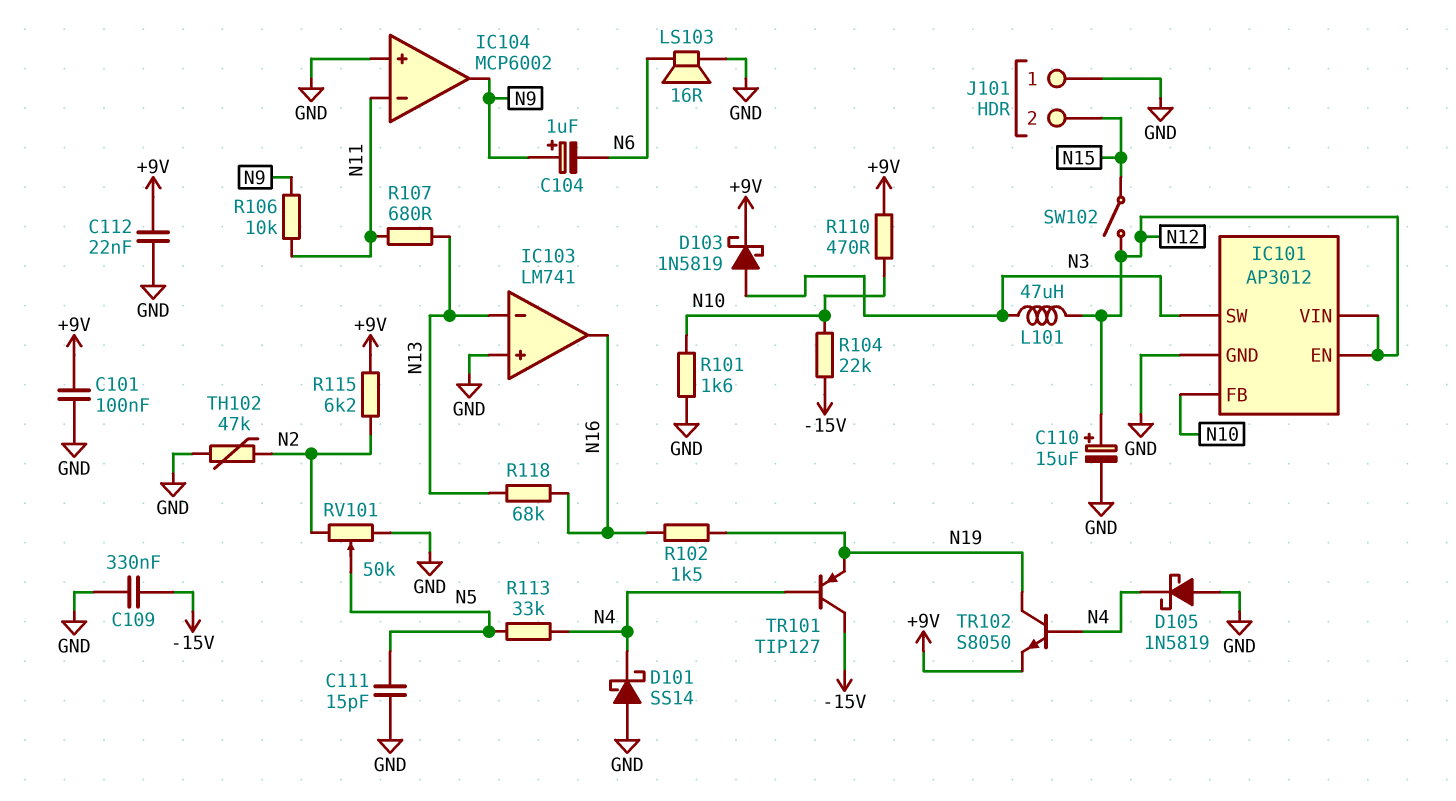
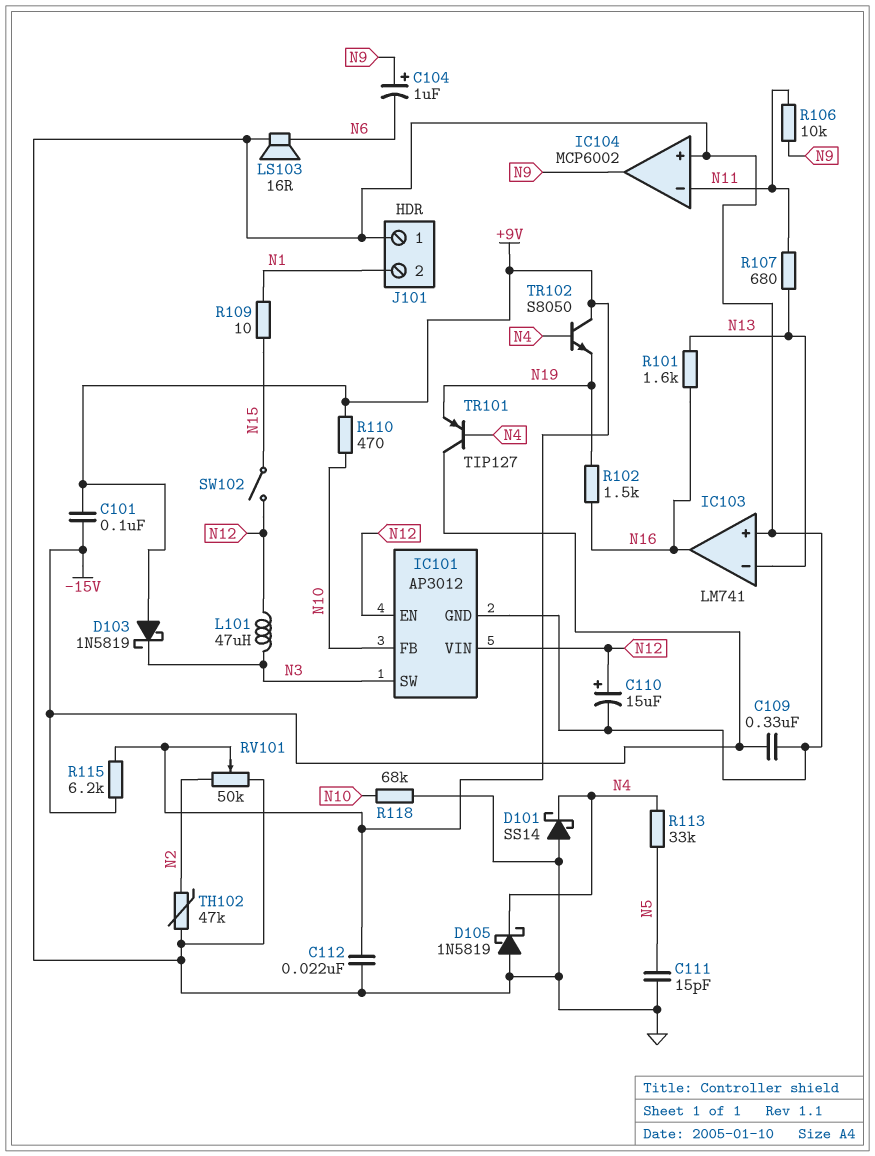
C101: 100nF (+9V, GND) -> 100nF (+9V, -15V)
D103: schottky 1N5819 (A N3, K +9V) -> schottky 1N5819 (A +9V, K N3)
J101 pin 2: N15 -> N1
R101: 1.6k (GND, N10) -> 1.6k (N13, N16)
R104: 22k (-15V, N10) -> none
R109: none -> 10 (N1, N15)
R115: 6.2k (+9V, N2) -> 6.2k (+9V, -15V)
R118: 68k (N13, N16) -> 68k (GND, N10)
RV101: 50k (GND, N2, wiper N5) -> 50k (GND, N2, wiper +9V)
TR102: NPN S8050 (B N4, C N19, E +9V) -> NPN S8050 (B N4, C +9V, E N19)

